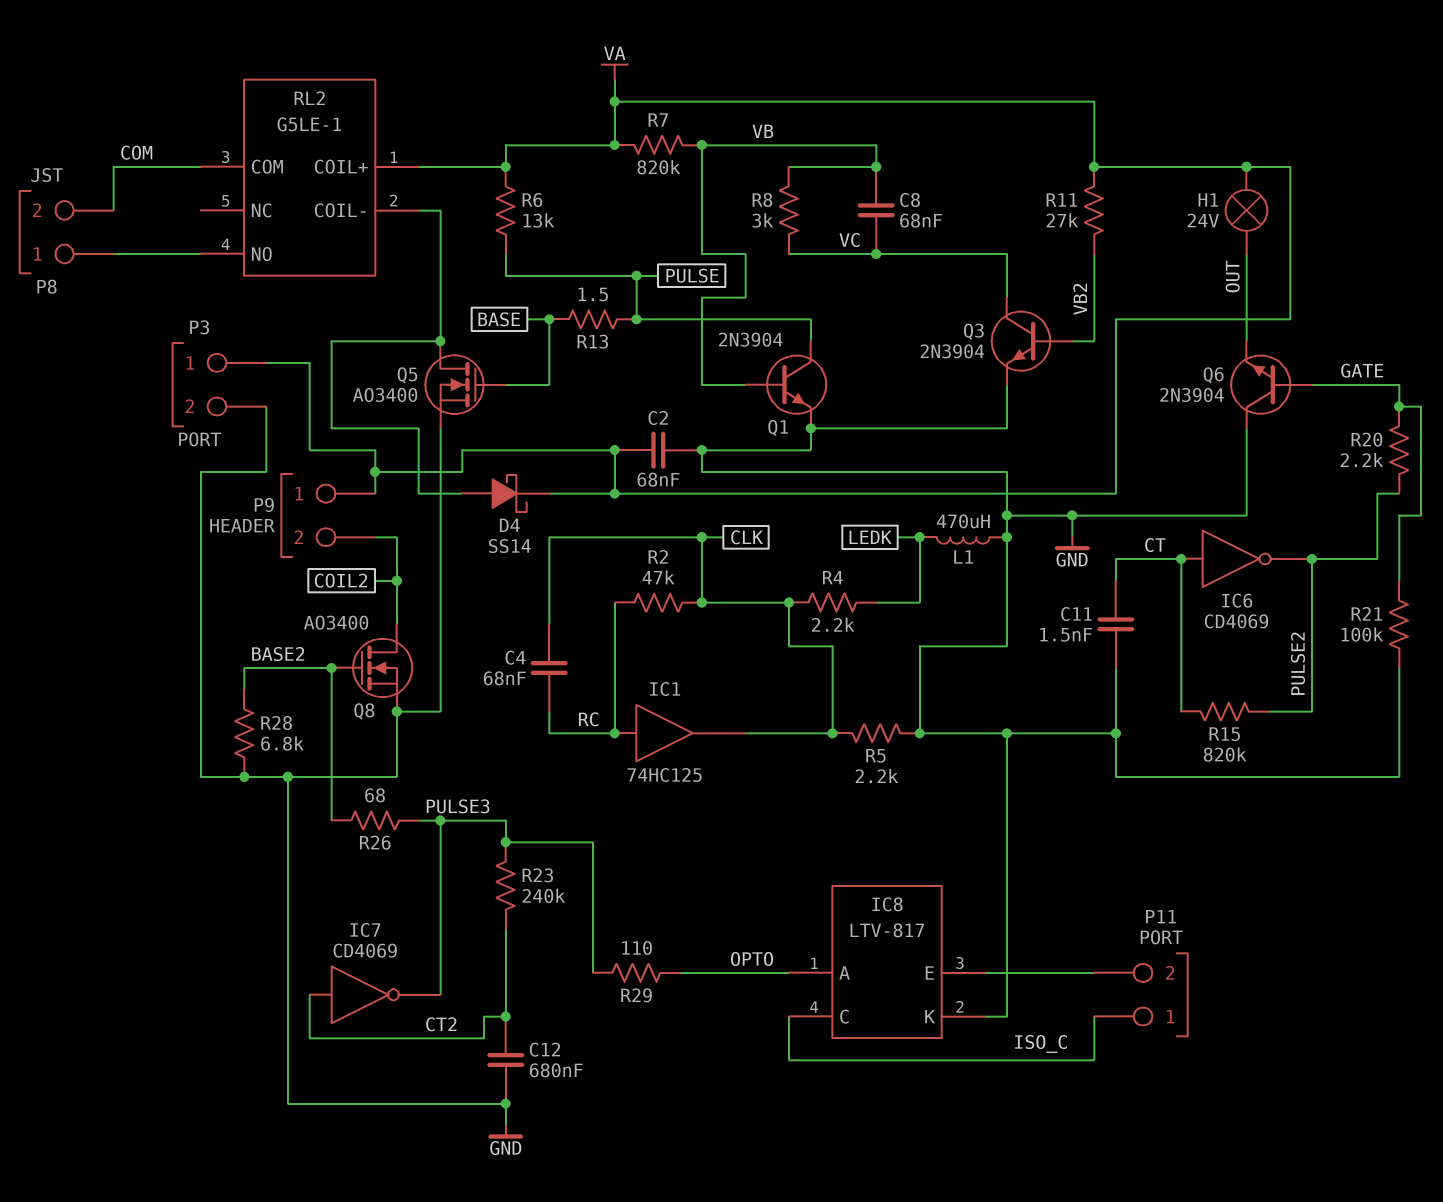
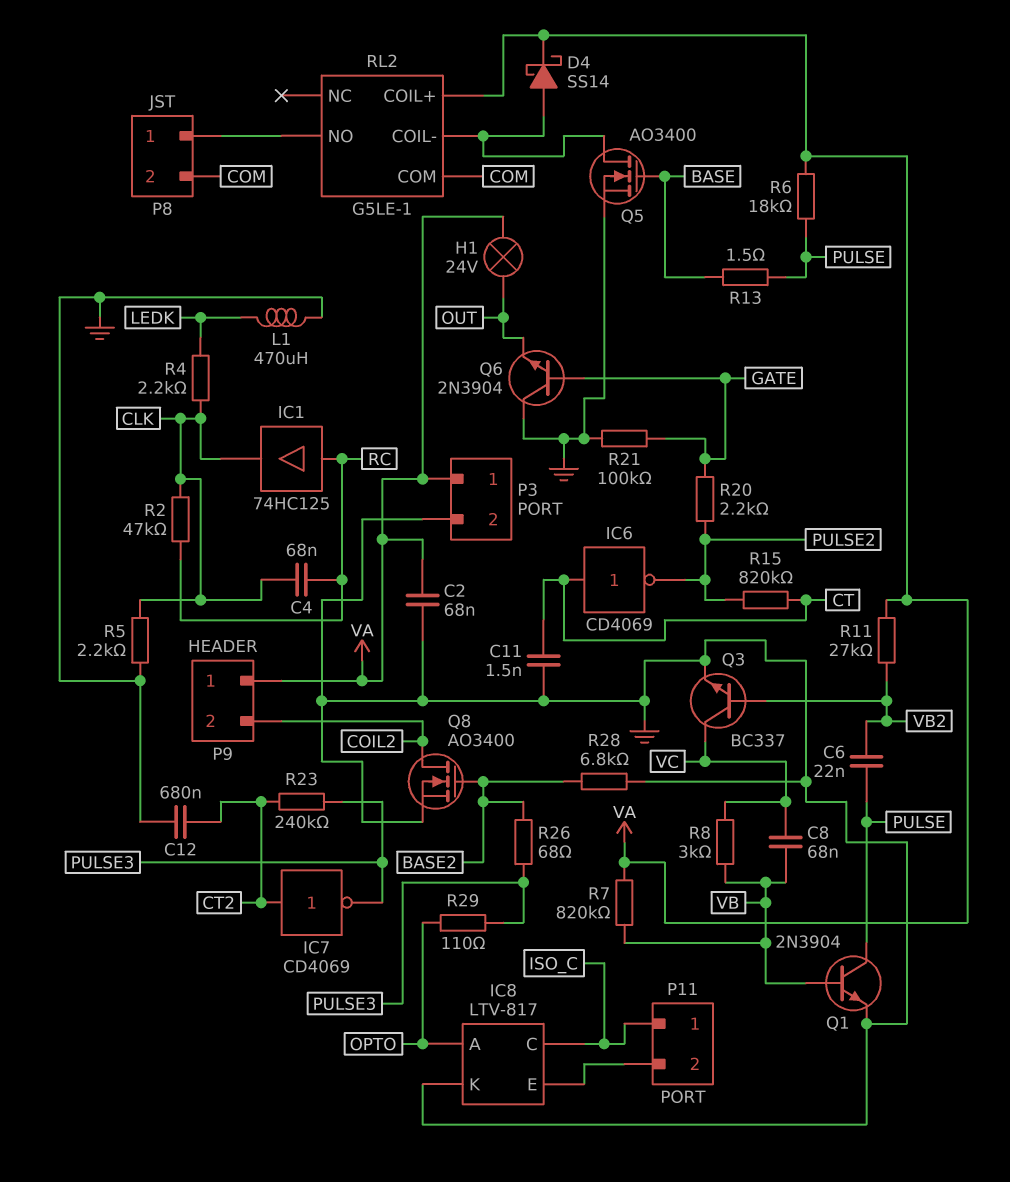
C6: none -> 22nF (PULSE, VB2)
Q3: NPN 2N3904 (B VB2, C VC, E GND) -> NPN BC337 (B VB2, C VC, E GND)
R6: 13k (PULSE, VA) -> 18k (PULSE, VA)

